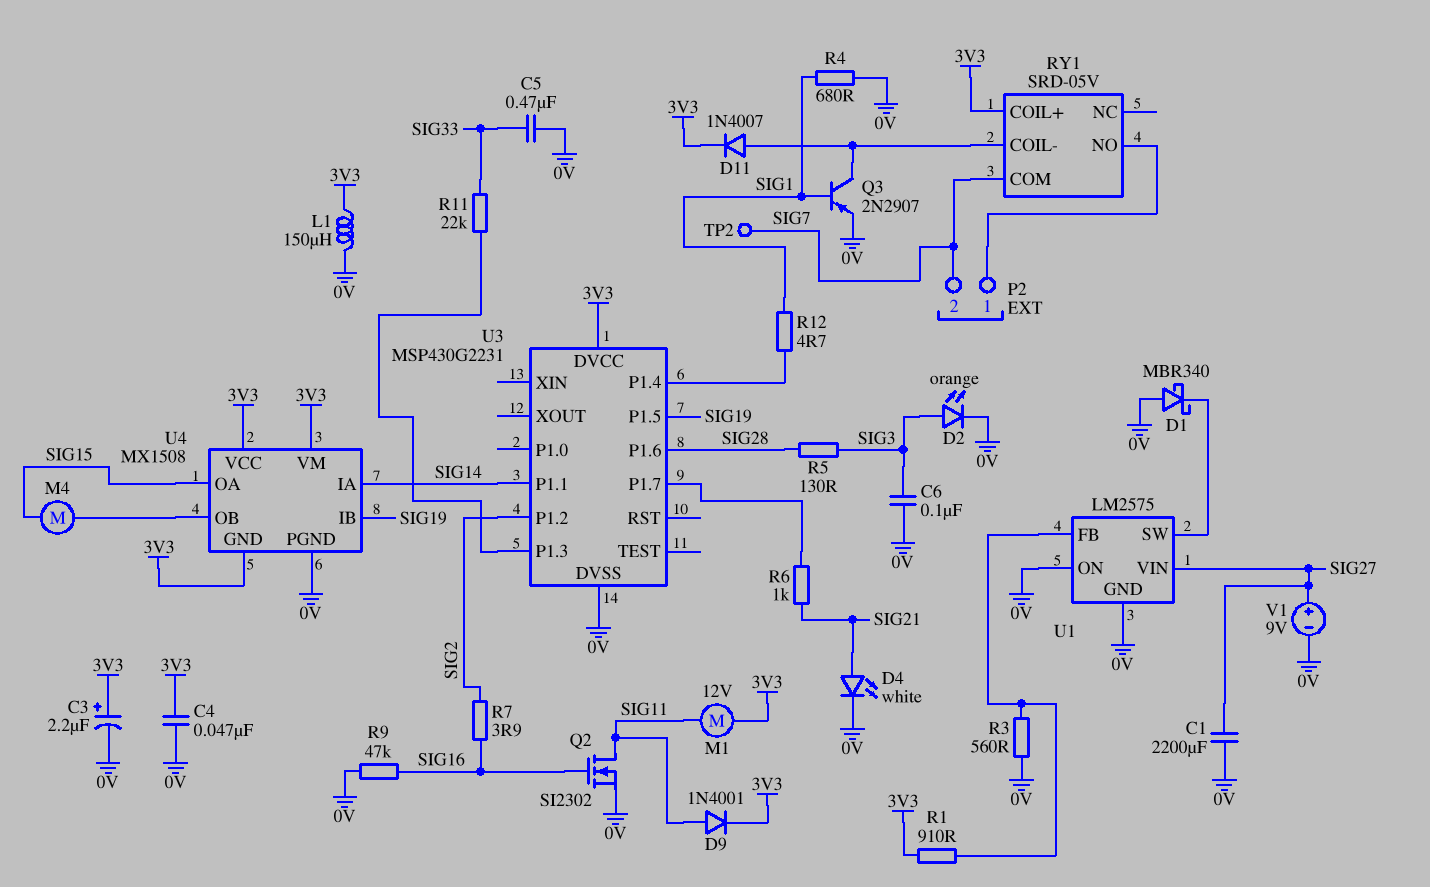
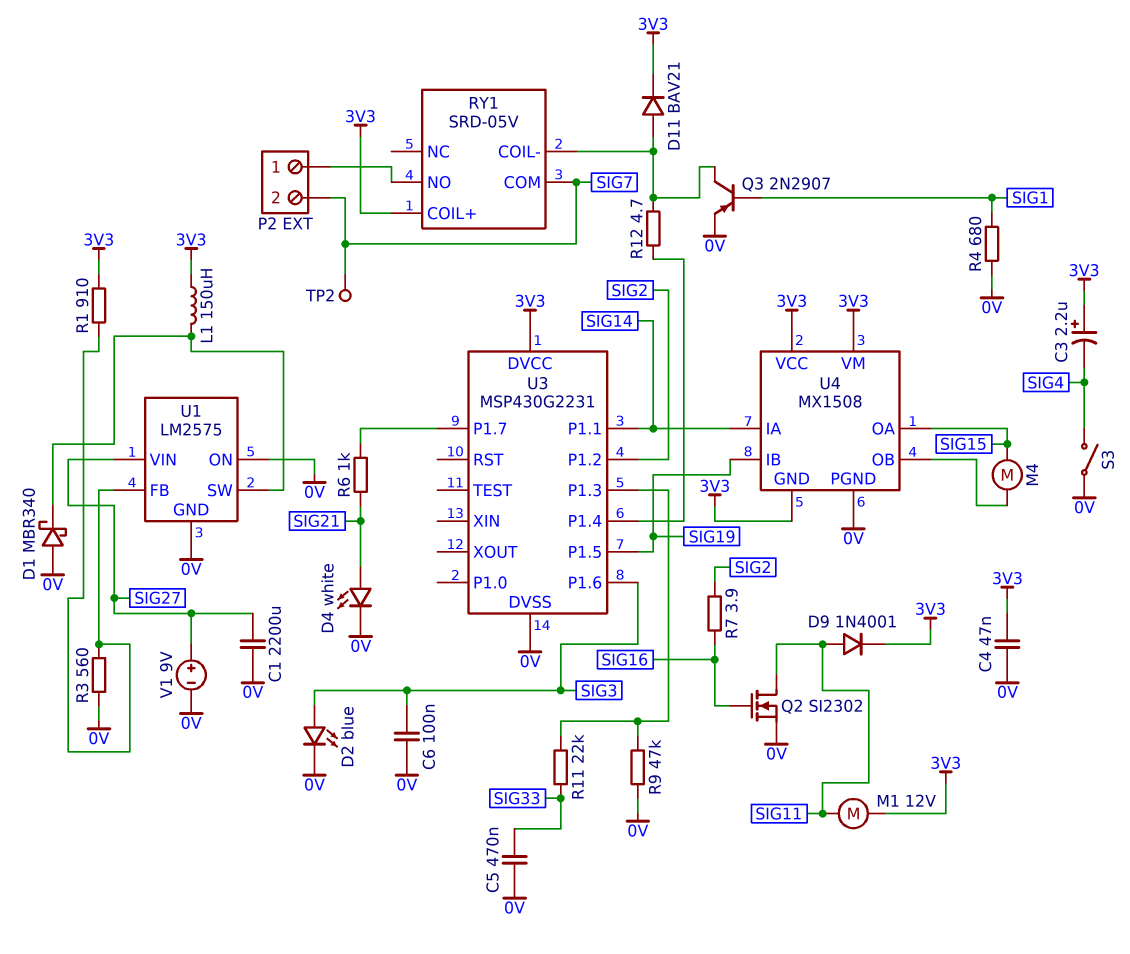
C3: 2.2uF (plus 3V3, minus 0V) -> 2.2uF (plus 3V3, minus SIG4)
D2: LED orange (A SIG3, K 0V) -> LED blue (A SIG3, K 0V)
D11: diode 1N4007 (A RY1/COIL-, K 3V3) -> diode BAV21 (A RY1/COIL-, K 3V3)
L1: 150uH (0V, 3V3) -> 150uH (3V3, U1/SW)
R5: 130 (SIG3, SIG28) -> none
R9: 47k (0V, SIG16) -> 47k (0V, U3/P1.3)
R12: 4.7 (SIG1, U3/P1.4) -> 4.7 (RY1/COIL-, U3/P1.4)
S3: none -> switch (0V, SIG4)
U3 pin P1.6: SIG28 -> SIG3

